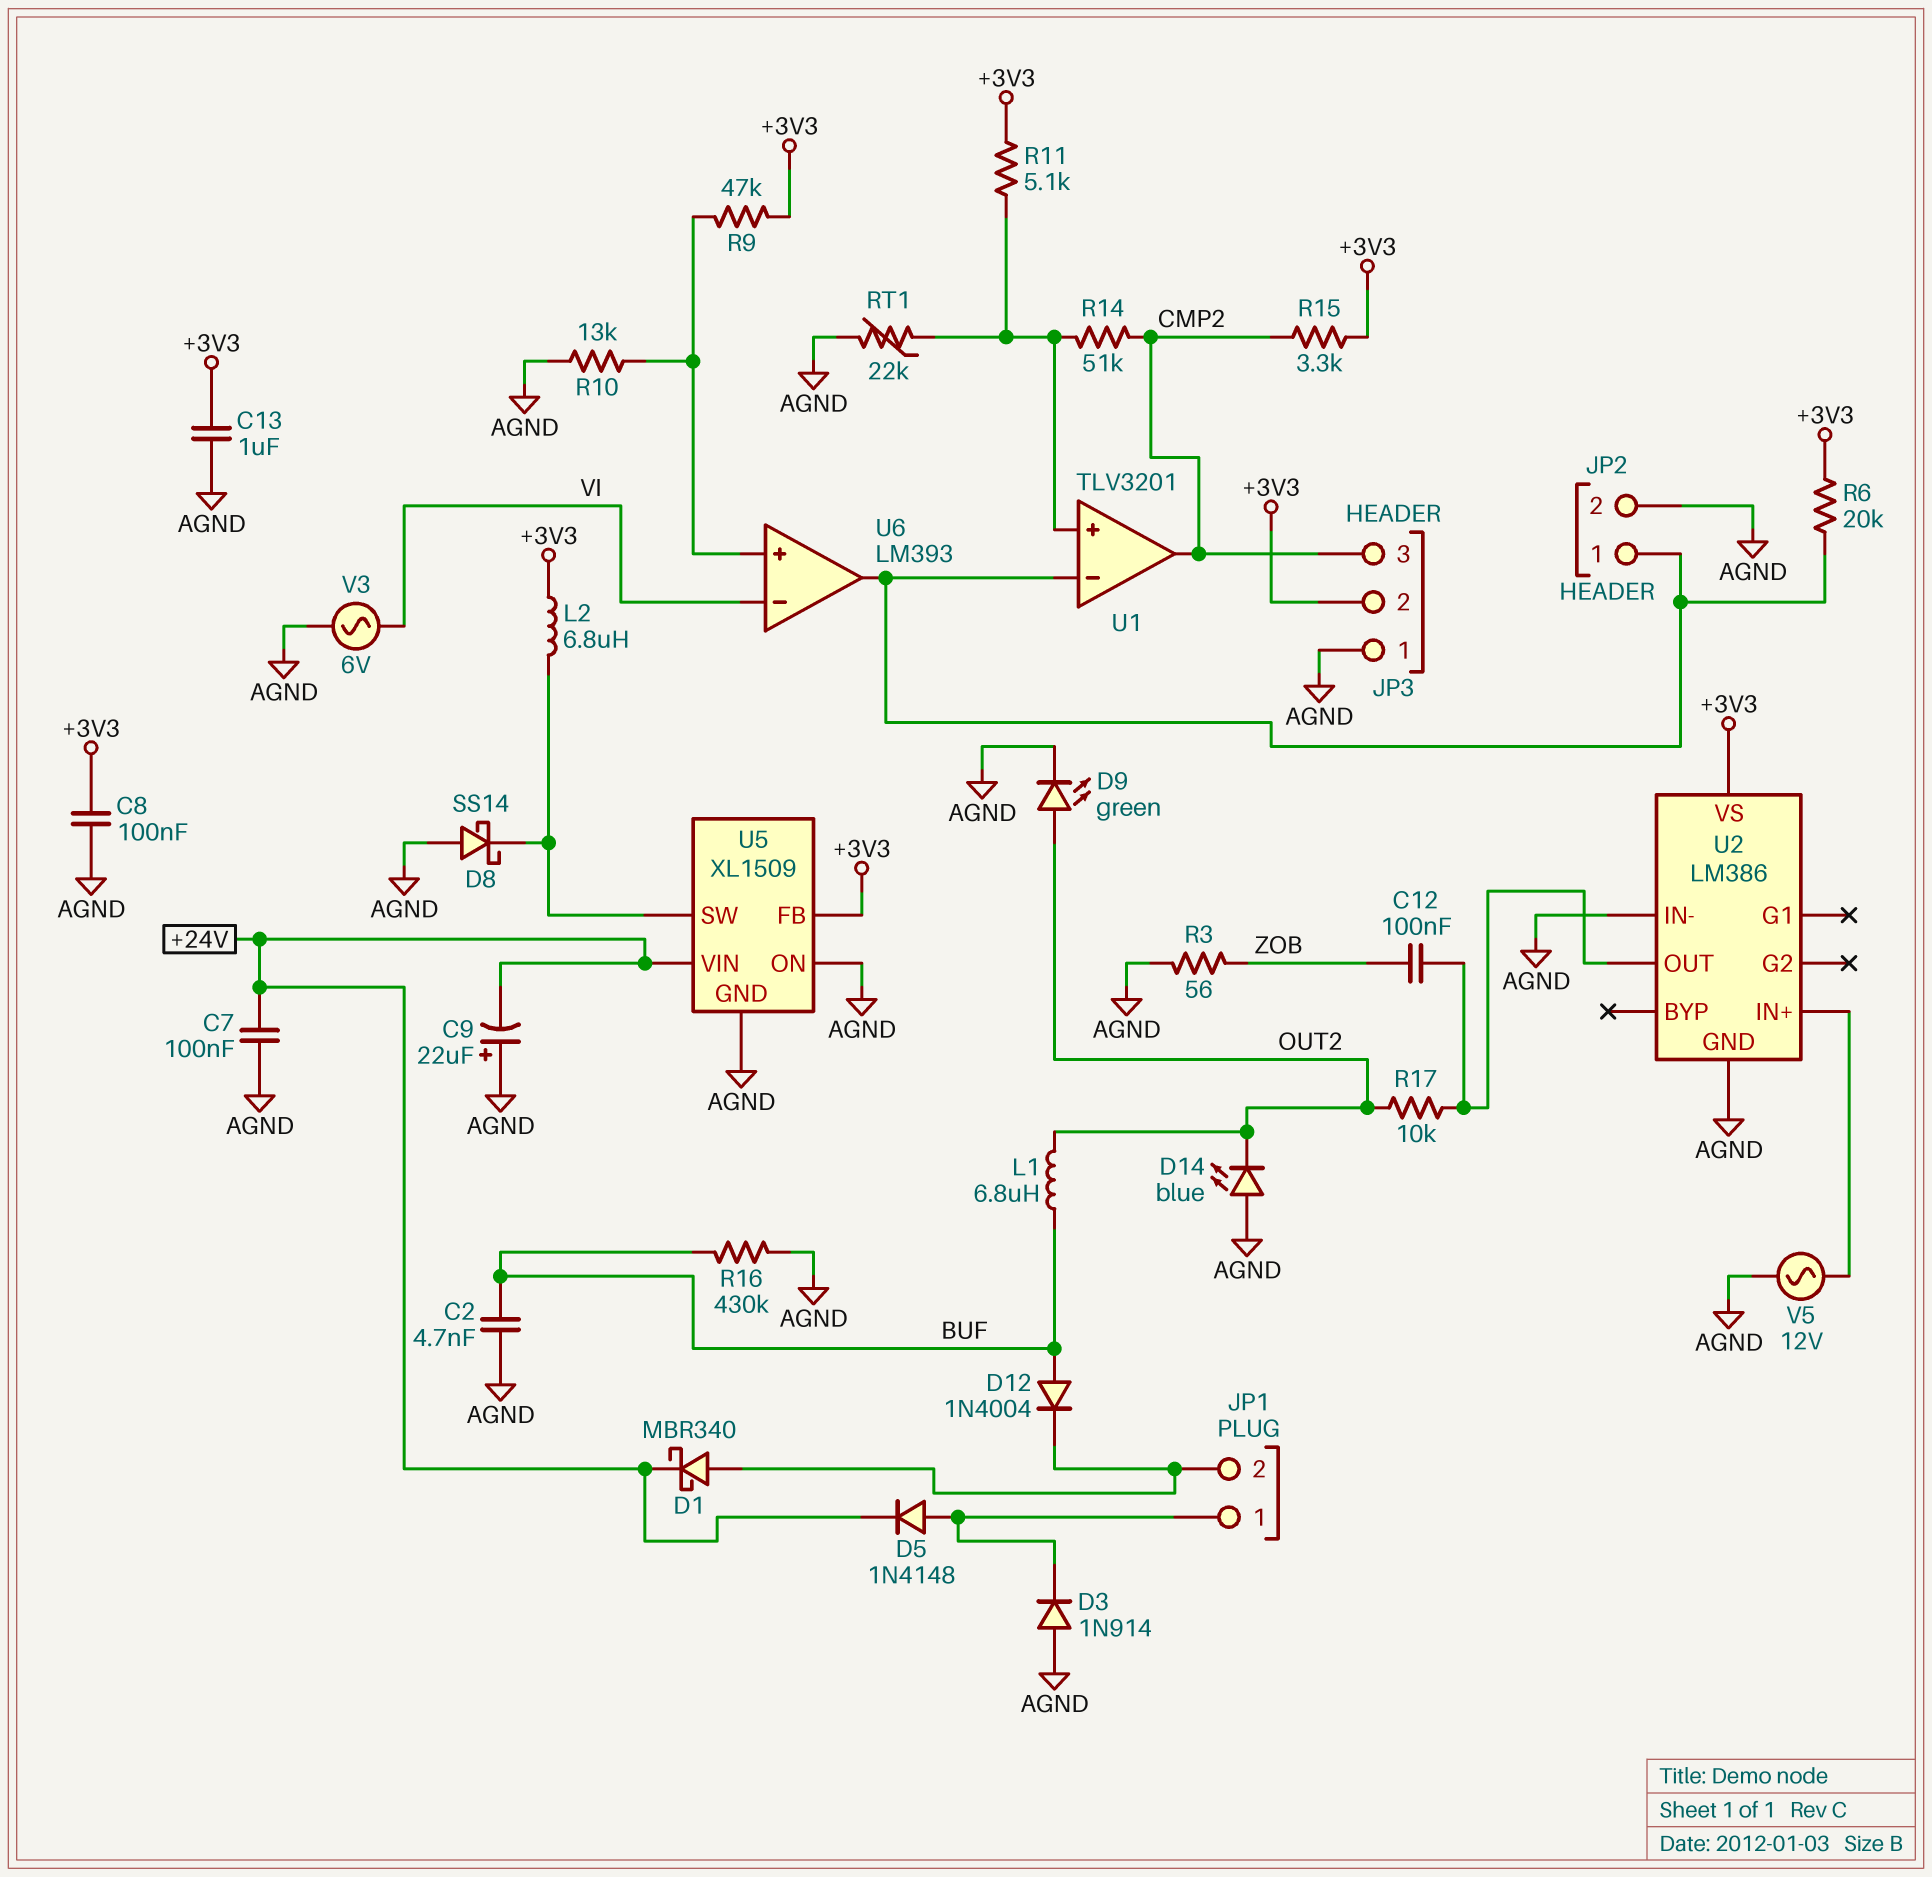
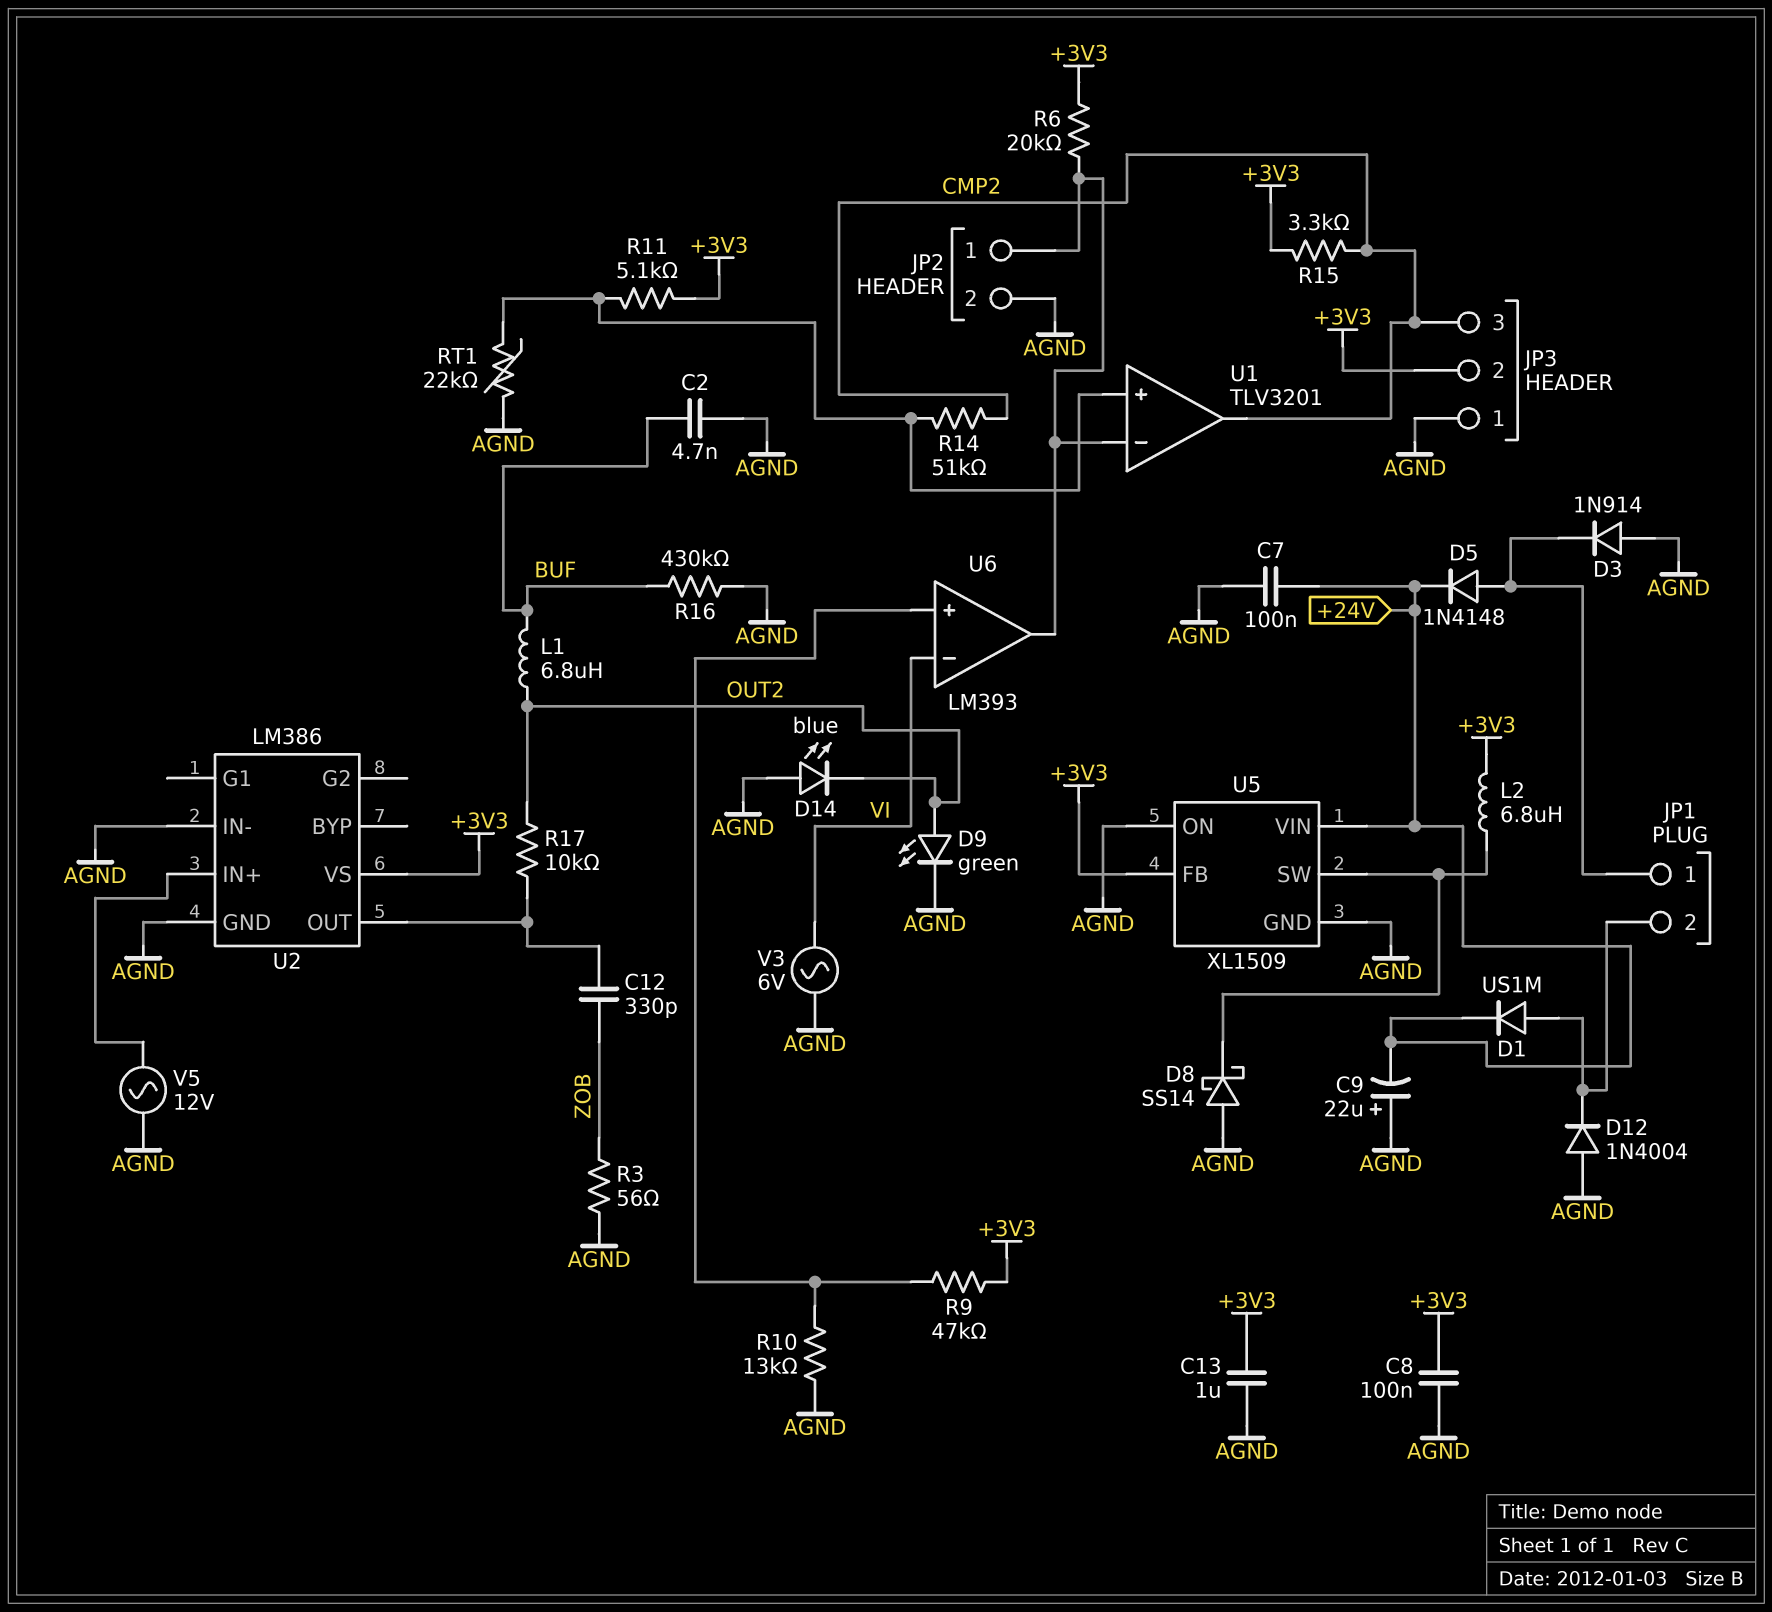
C12: 100nF (U2/OUT, ZOB) -> 330pF (U2/OUT, ZOB)
D1: schottky MBR340 (A JP1/2, K +24V) -> diode US1M (A JP1/2, K +24V)
D12: diode 1N4004 (A BUF, K JP1/2) -> diode 1N4004 (A AGND, K JP1/2)

